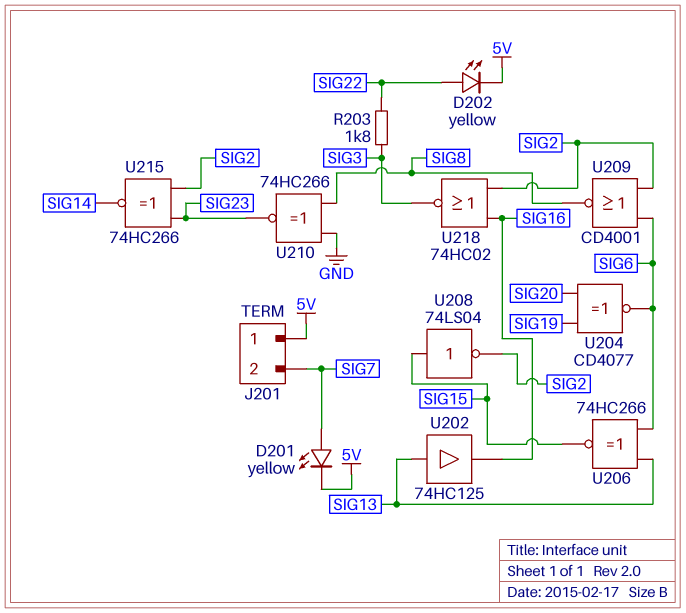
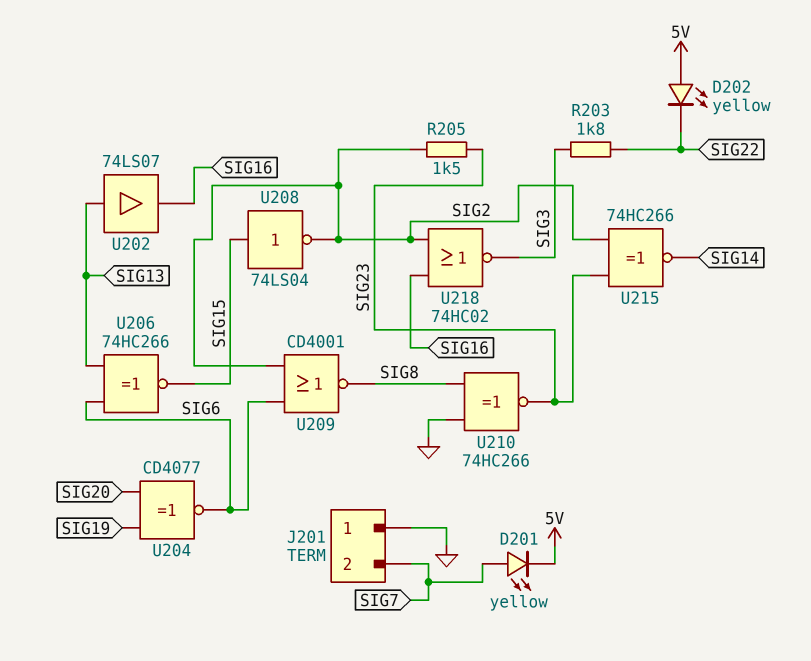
D202: LED yellow (A SIG22, K 5V) -> LED yellow (A 5V, K SIG22)
J201 pin 1: 5V -> GND
R205: none -> 1.5k (SIG2, SIG23)
U202: buffer 74HC125 (in SIG13, out SIG16) -> buffer 74LS07 (in SIG13, out SIG16)

